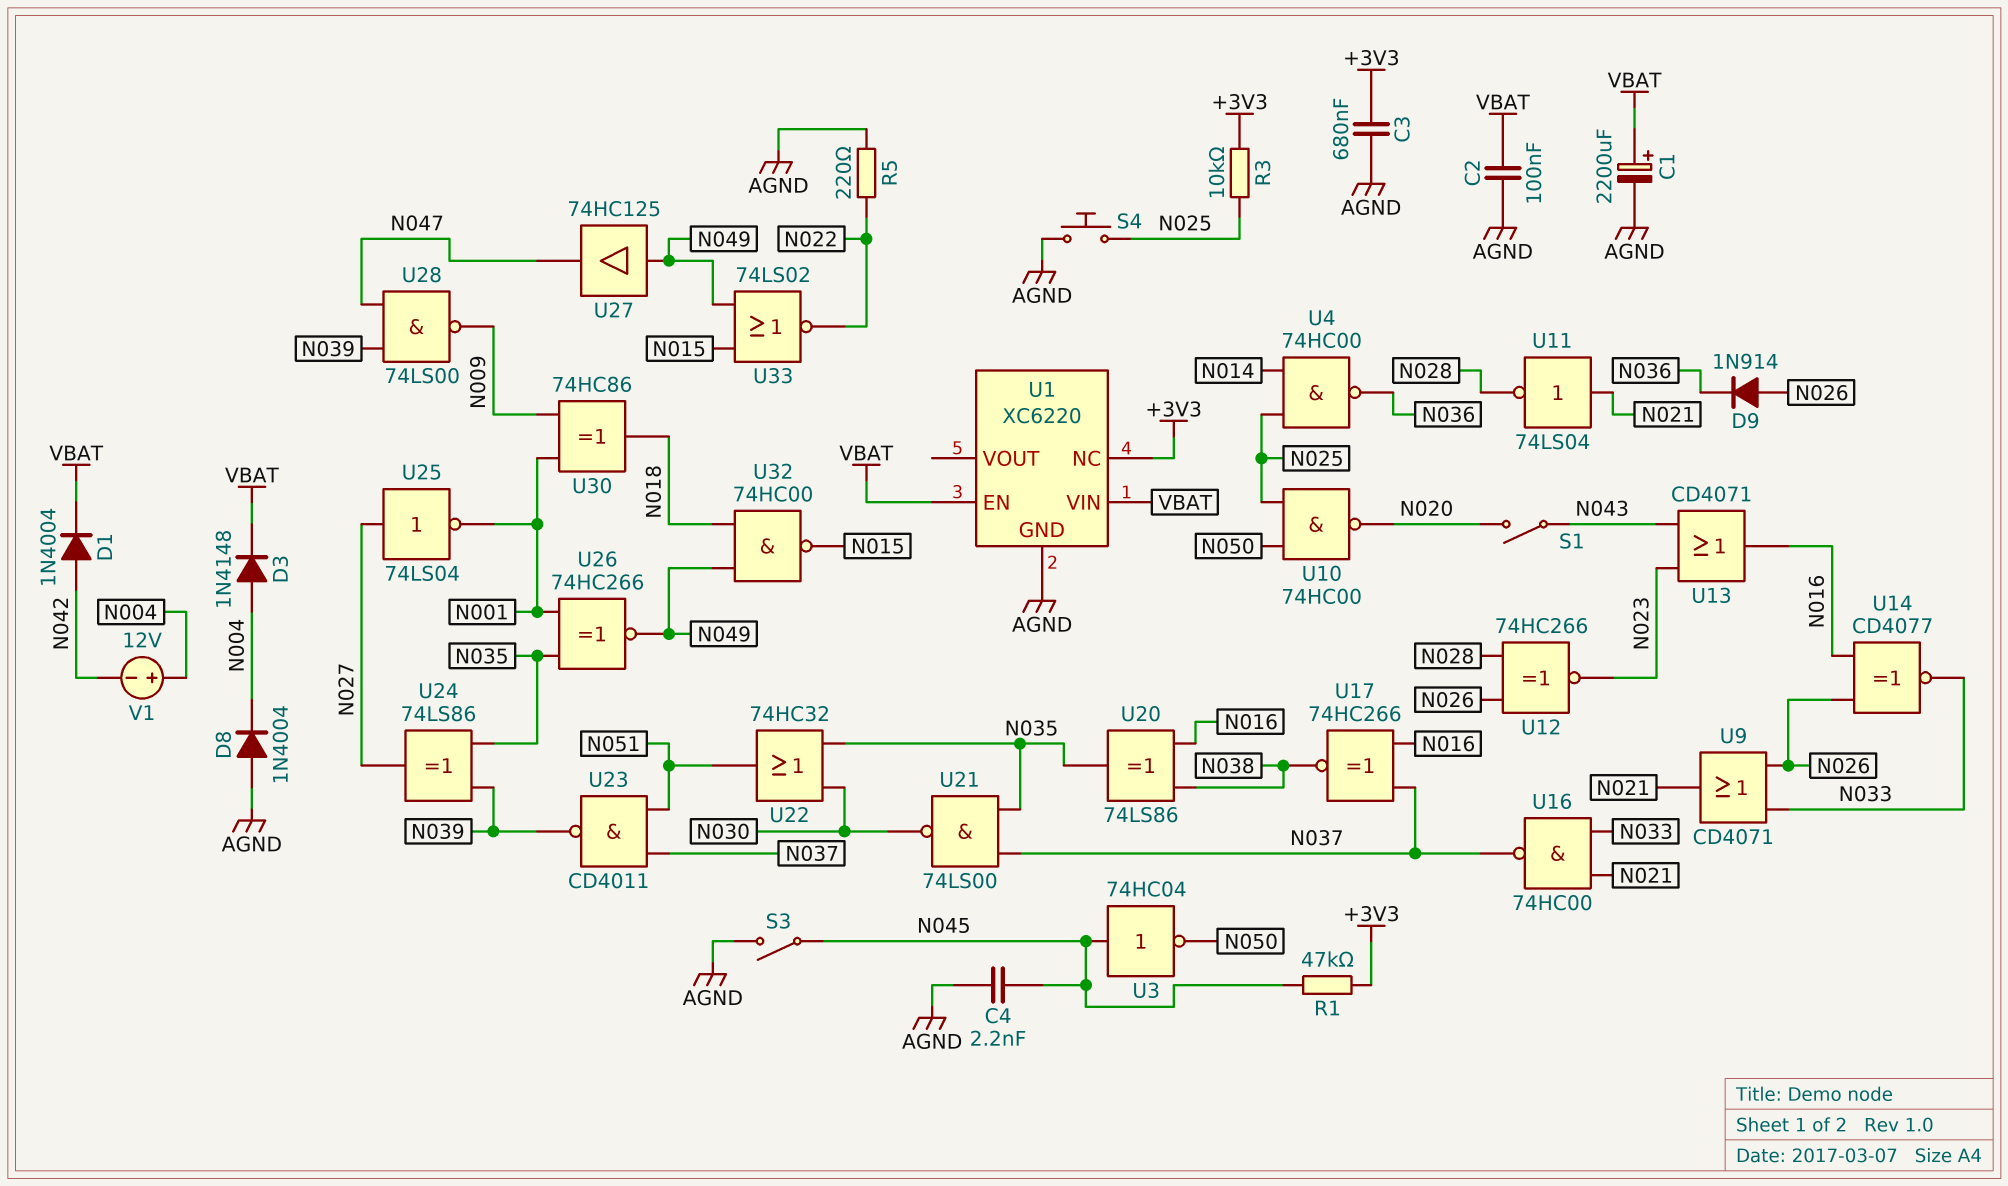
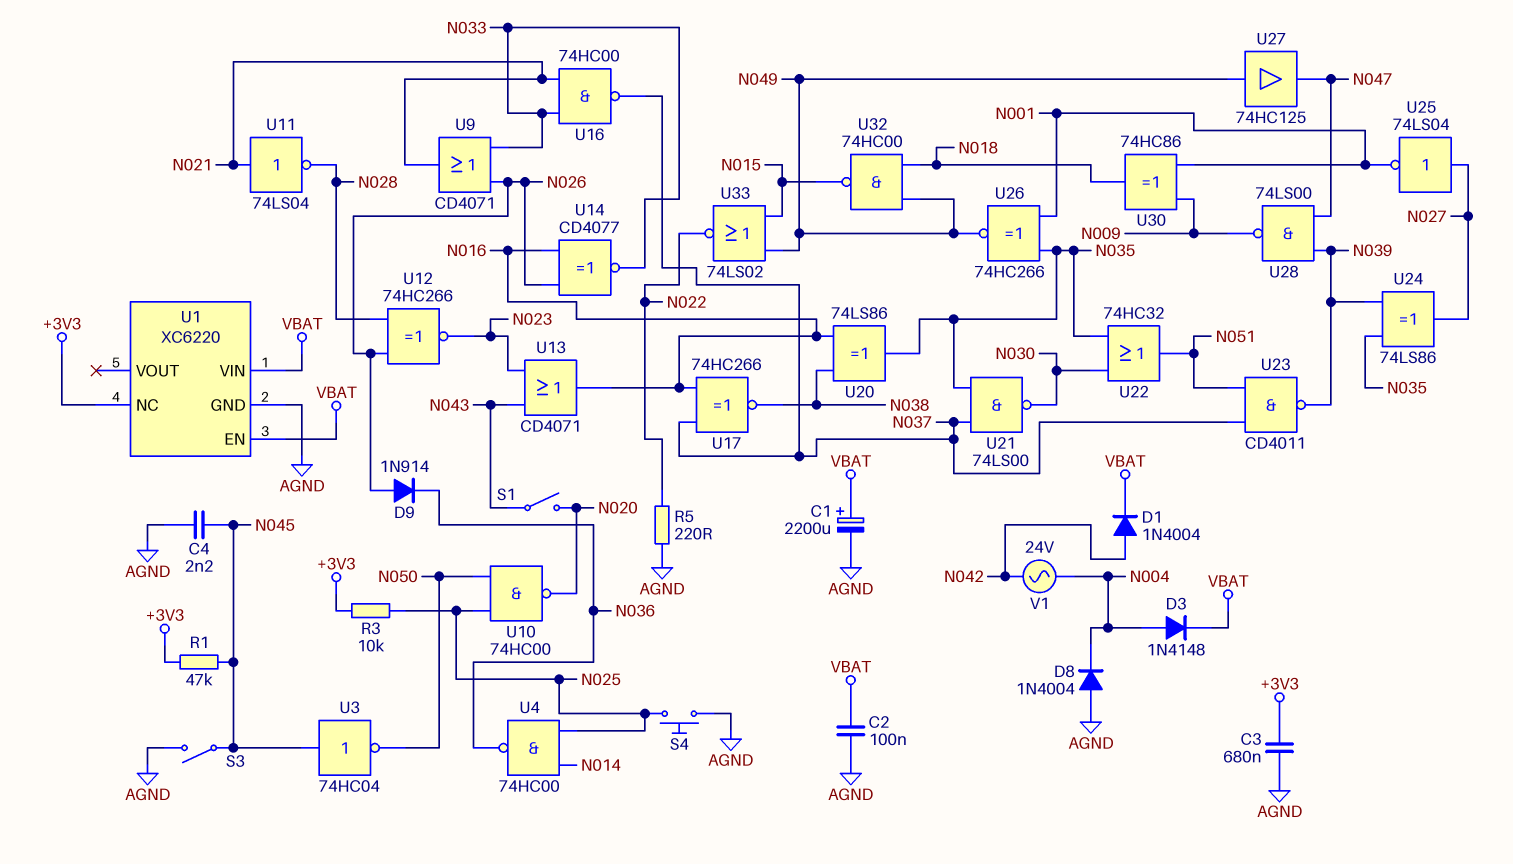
V1: 12V (plus N004, minus N042) -> AC 24V (N004, N042)

